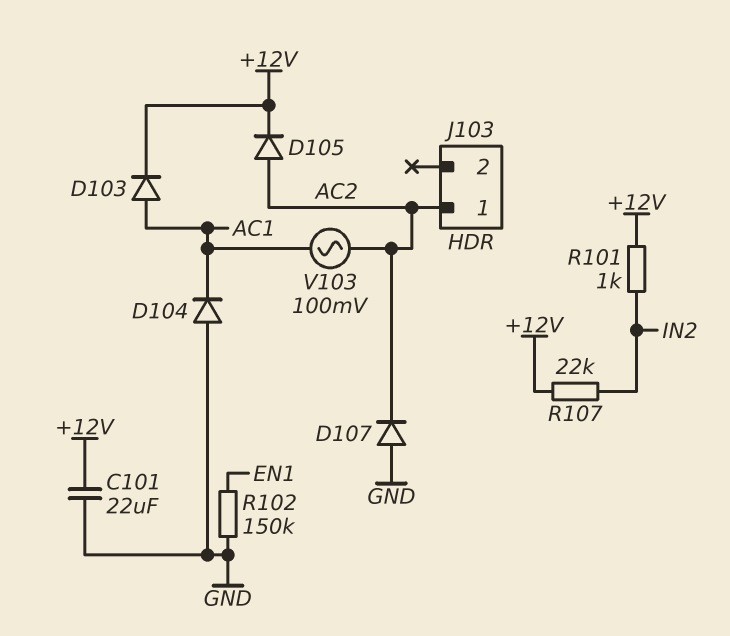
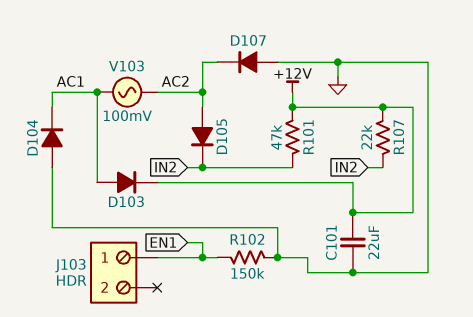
D105: diode (A AC2, K +12V) -> diode (A AC2, K IN2)
J103 pin 1: AC2 -> EN1
R101: 1k (+12V, IN2) -> 47k (+12V, IN2)

